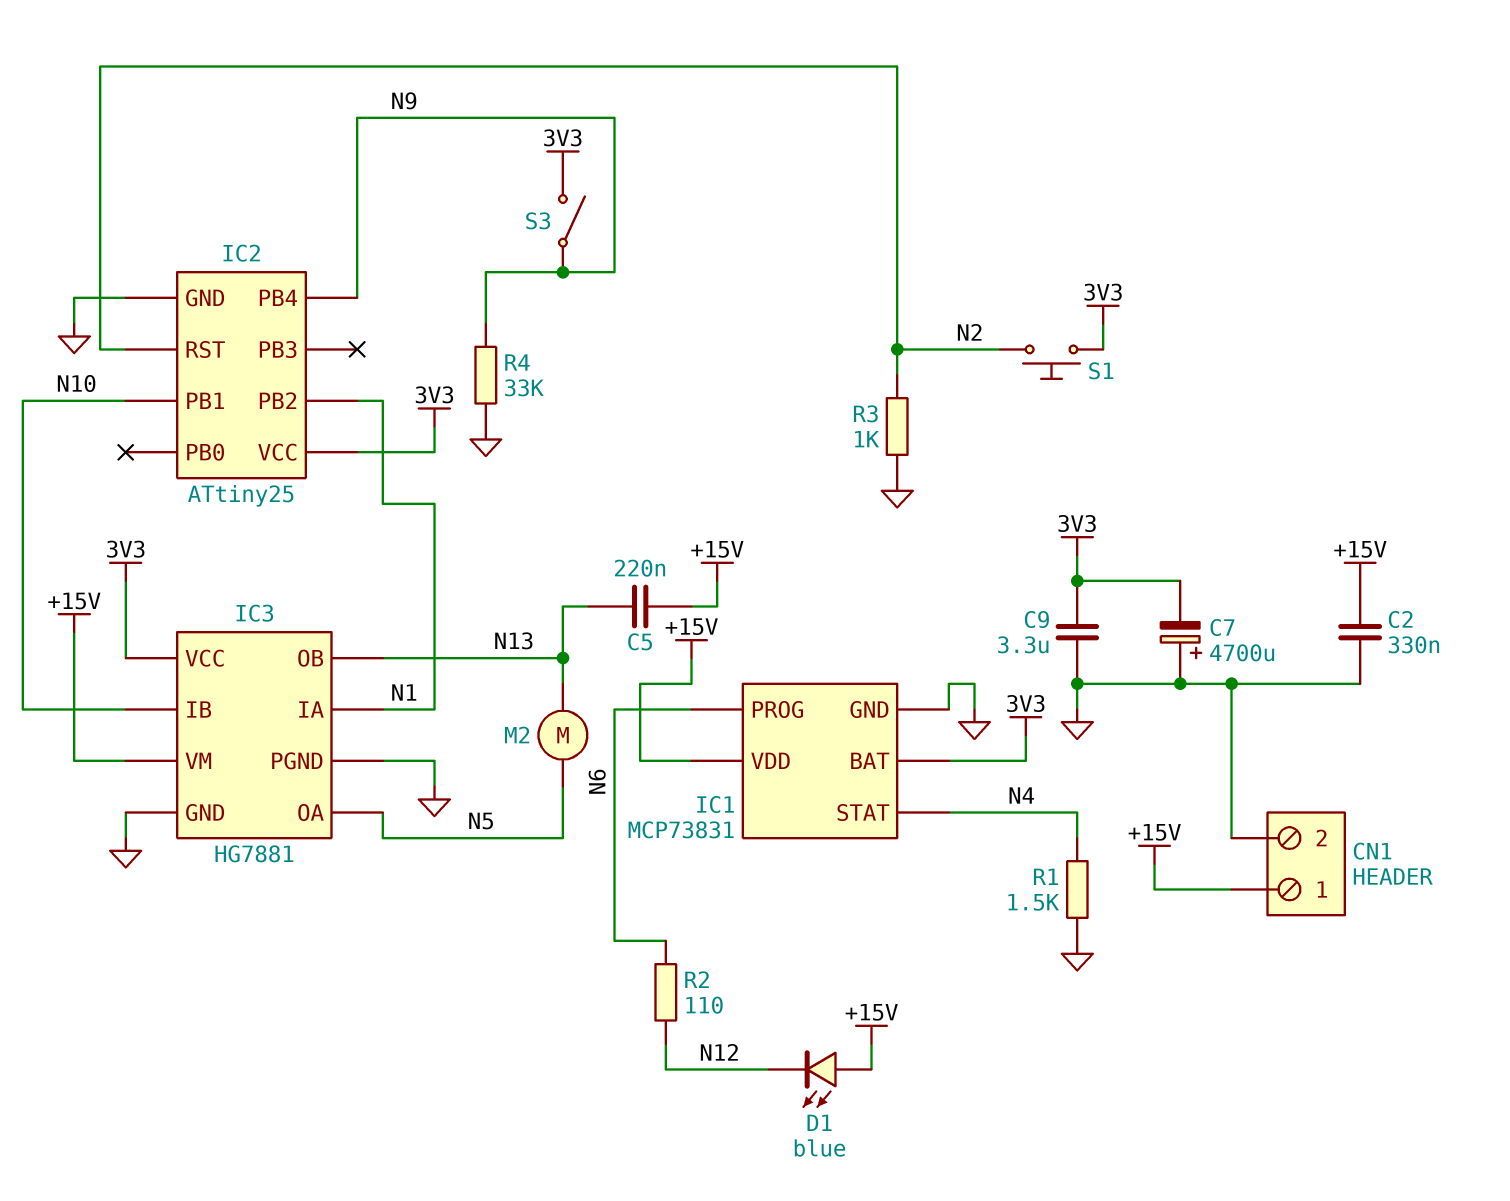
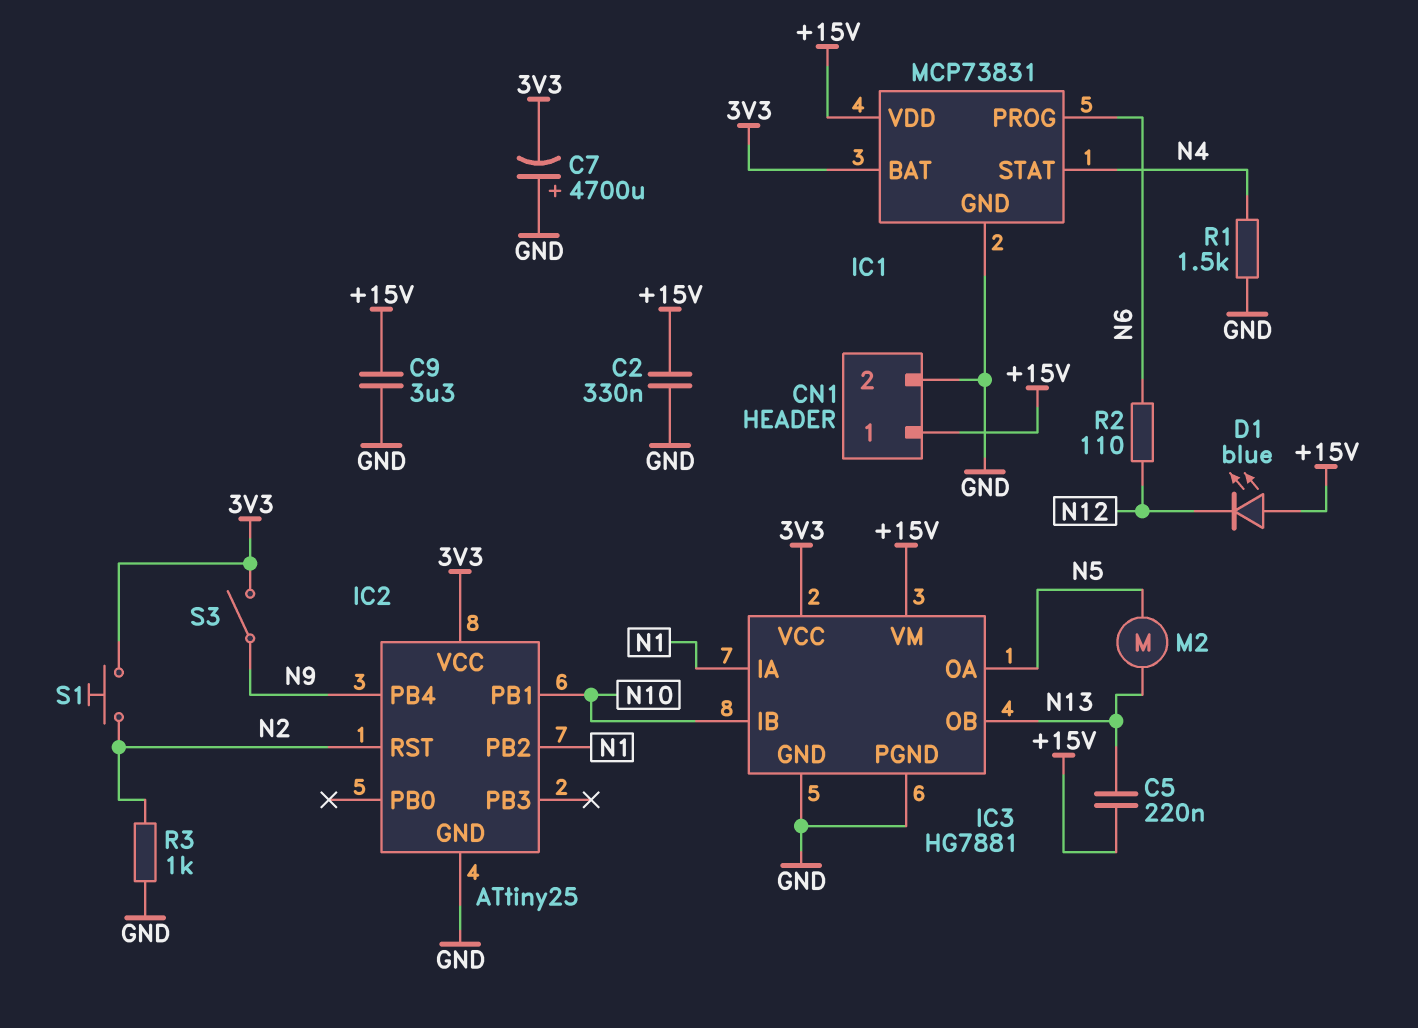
C9: 3.3uF (3V3, GND) -> 3.3uF (+15V, GND)
R4: 33k (GND, N9) -> none

